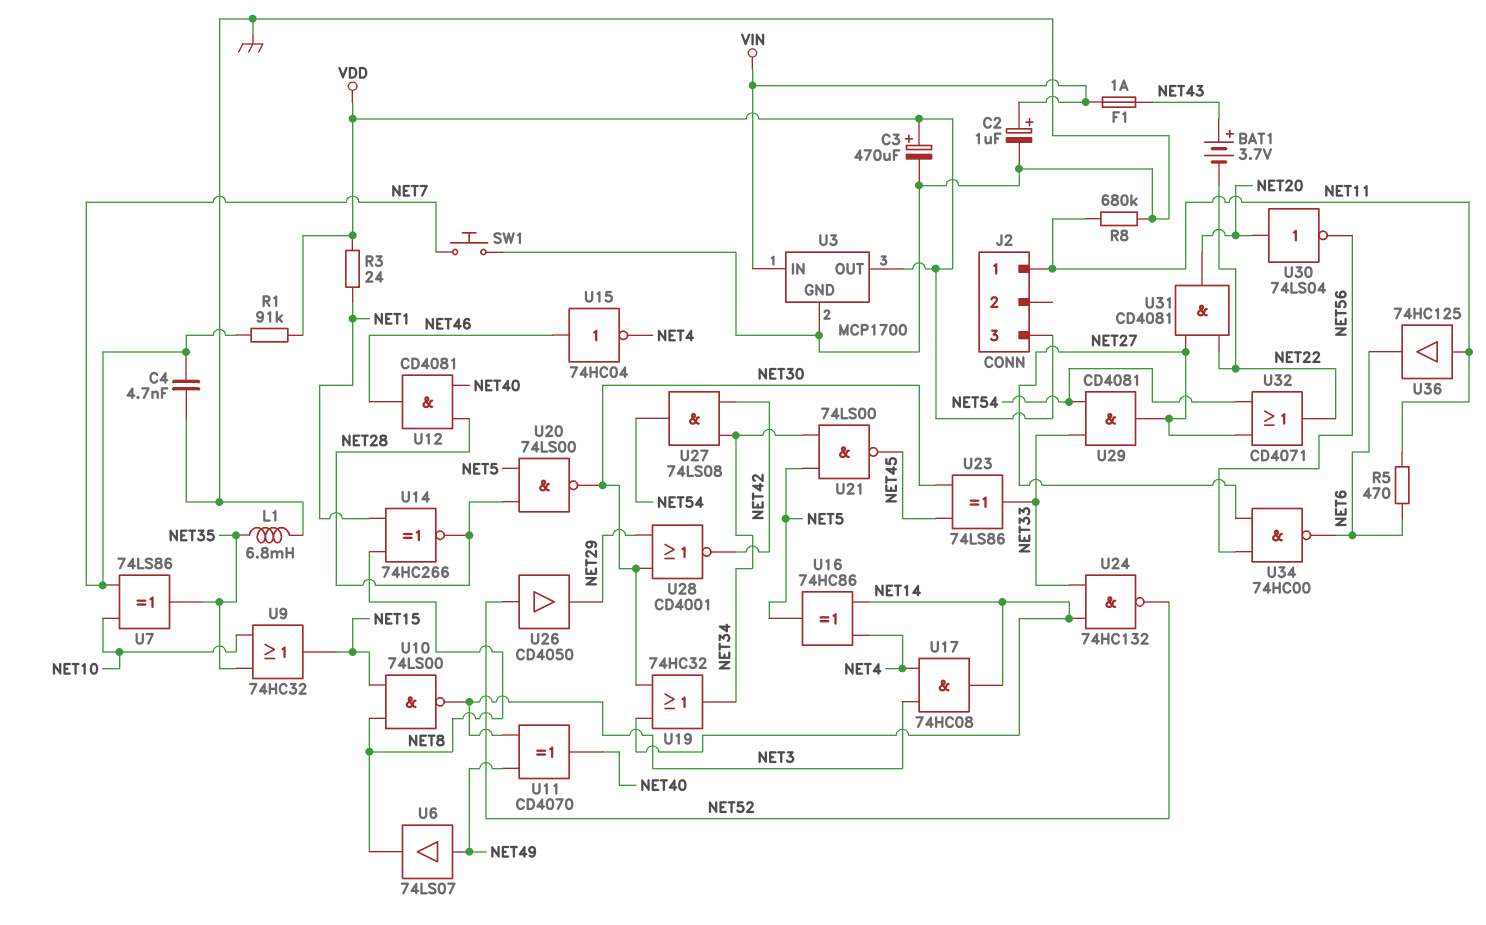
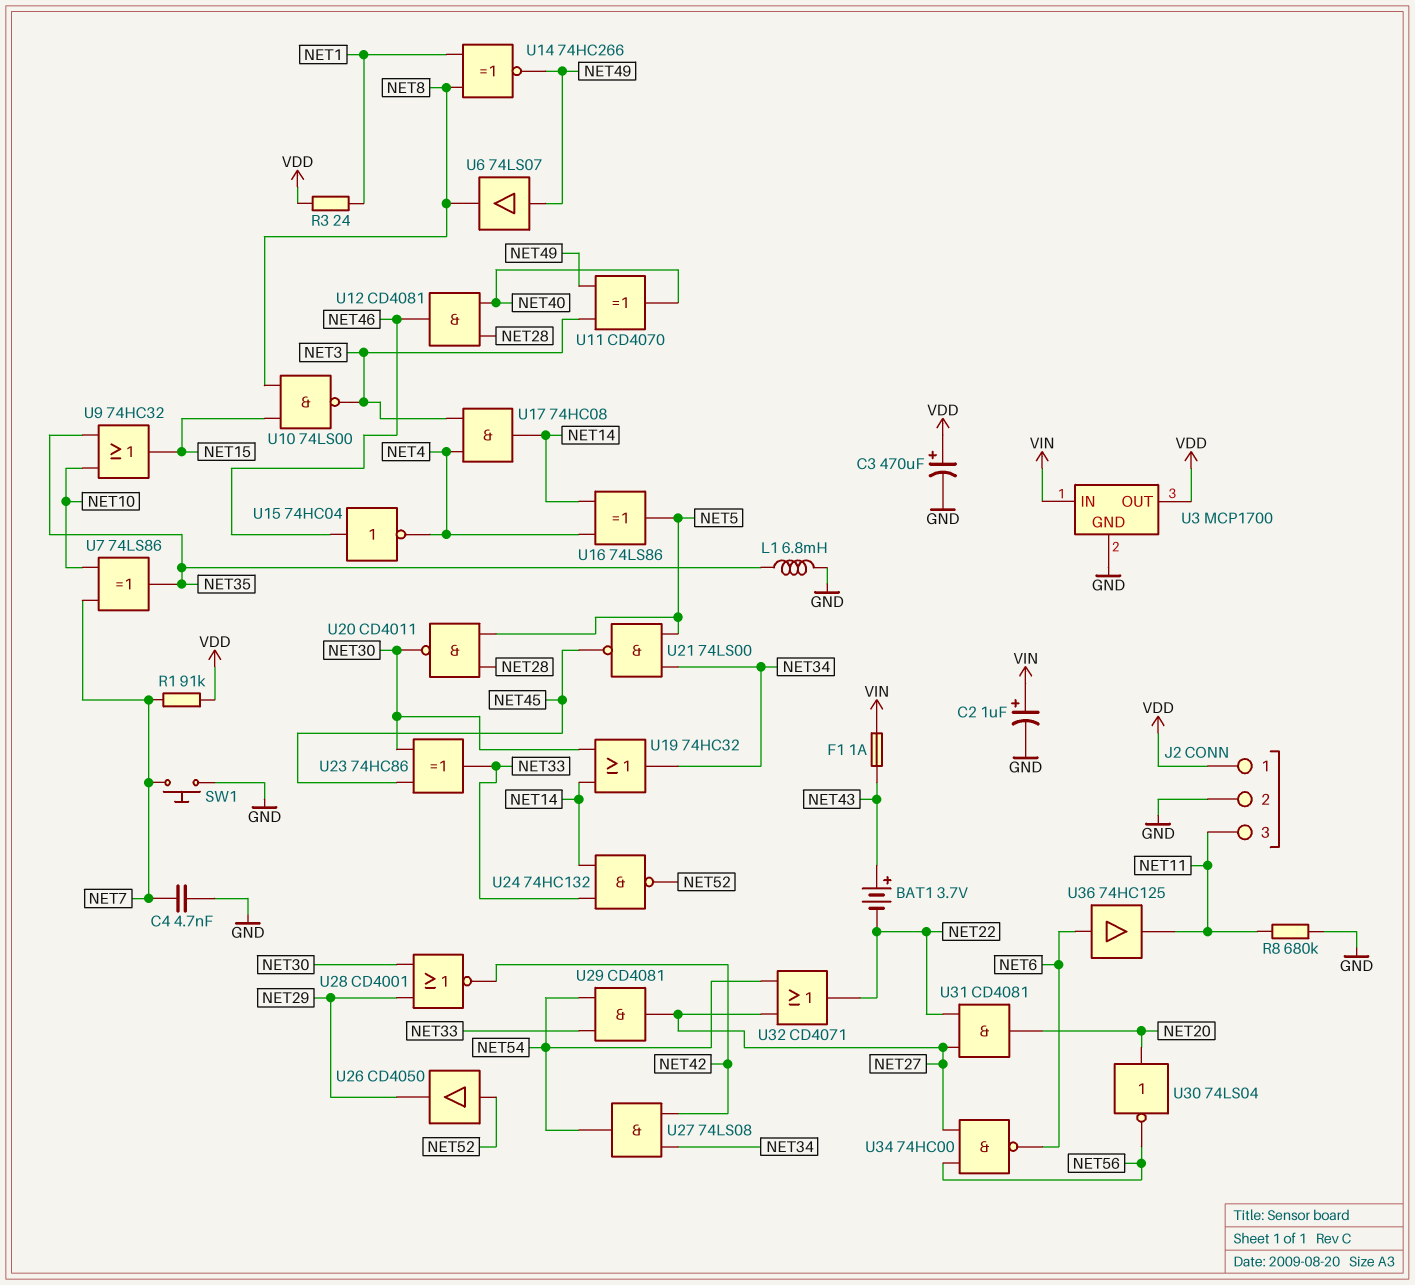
J2 pin 1: NET11 -> VDD
J2 pin 2: none -> GND
J2 pin 3: VDD -> NET11
R5: 470 (NET6, NET11) -> none
U14: XNOR 74HC266 (in NET1, in NET8, out NET28) -> XNOR 74HC266 (in NET1, in NET8, out NET49)
U16: XOR 74HC86 (in NET4, in NET14, out NET5) -> XOR 74LS86 (in NET4, in NET14, out NET5)
U20: NAND 74LS00 (in NET5, in NET28, out NET30) -> NAND CD4011 (in NET5, in NET28, out NET30)
U23: XOR 74LS86 (in NET30, in NET45, out NET33) -> XOR 74HC86 (in NET30, in NET45, out NET33)
U36: buffer 74HC125 (in NET11, out NET6) -> buffer 74HC125 (in NET6, out NET11)

